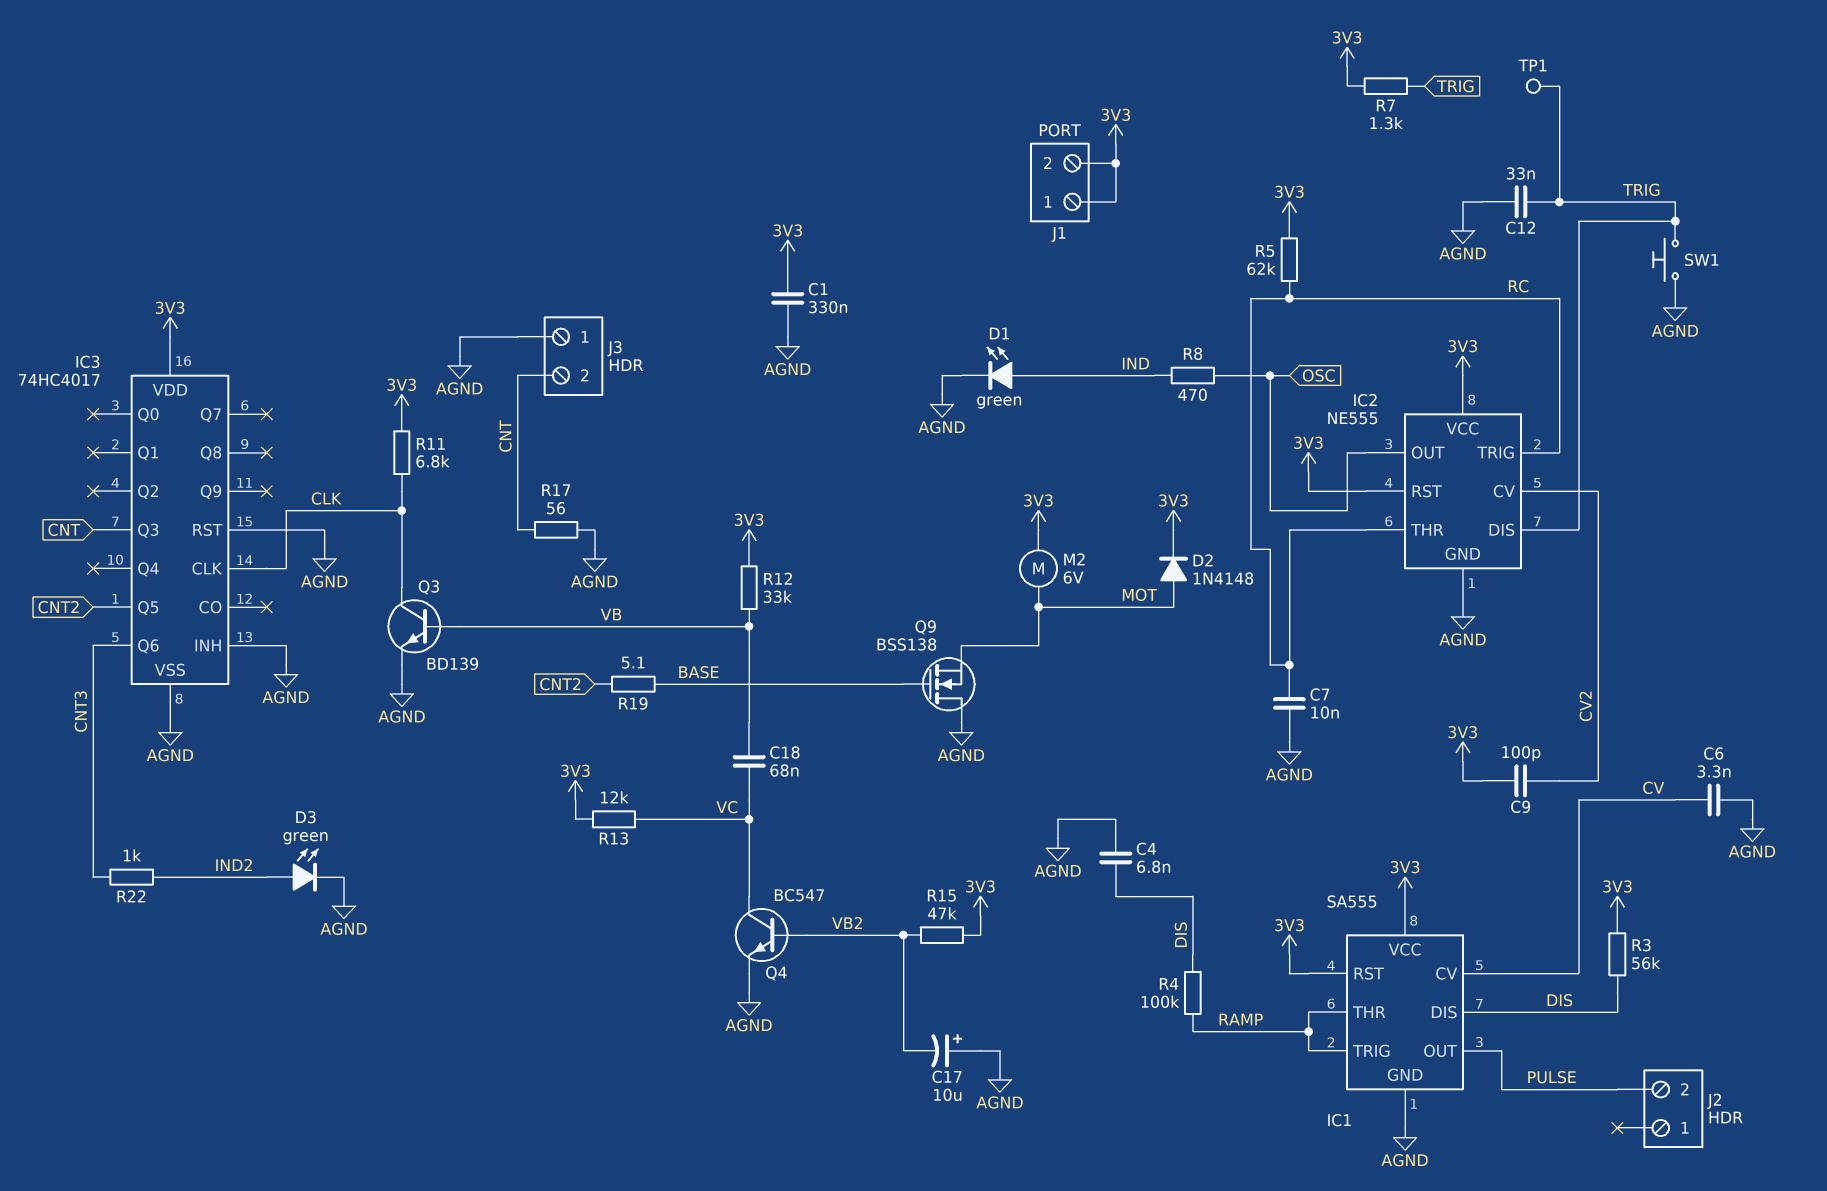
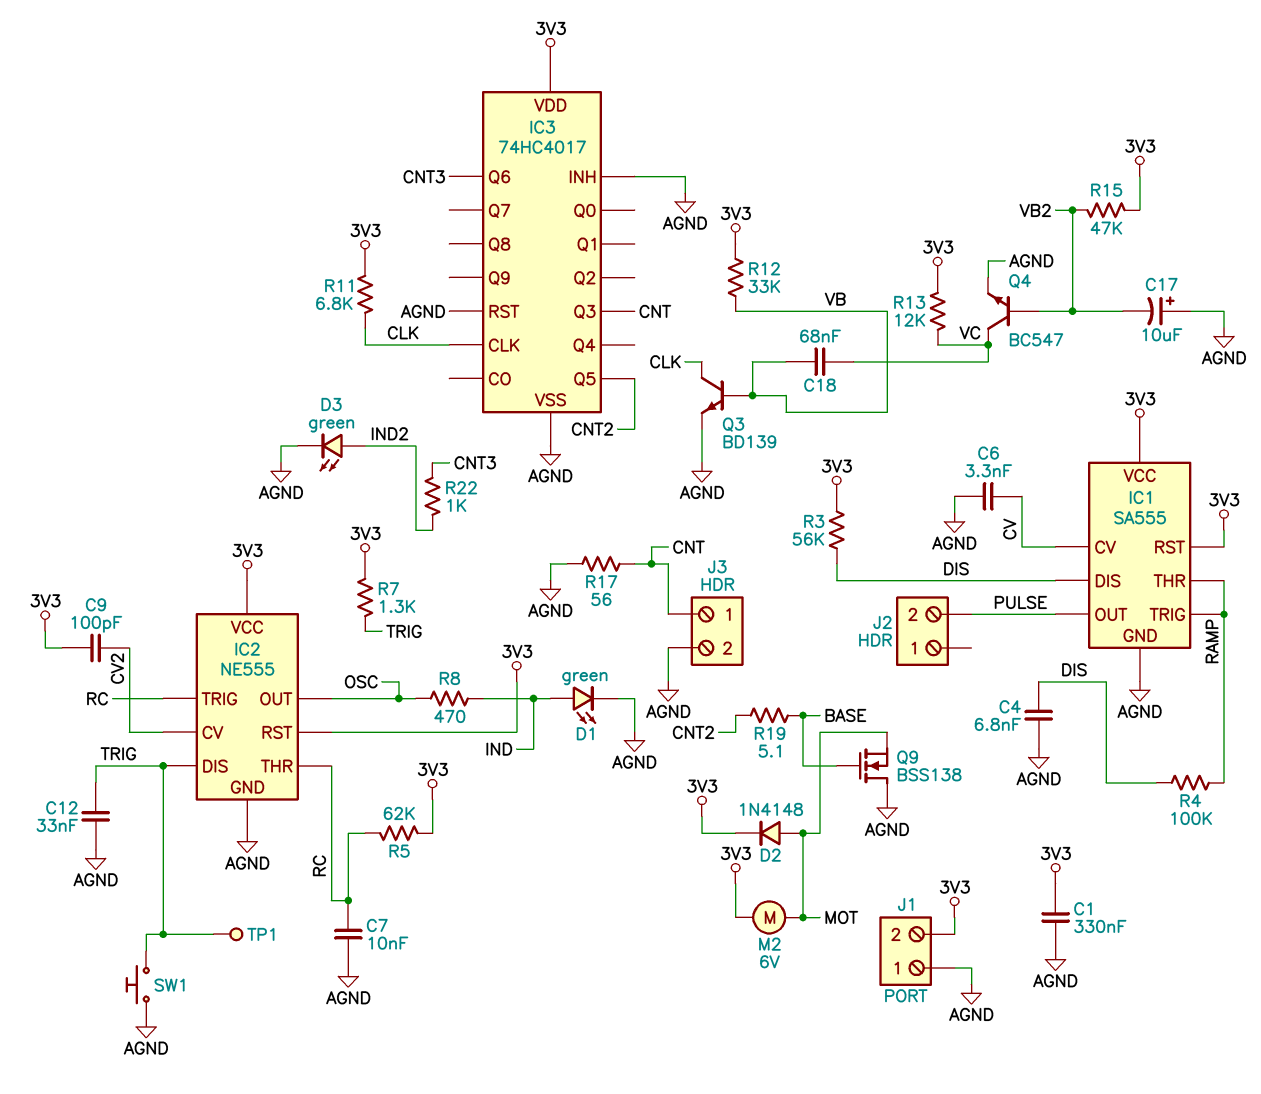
J1 pin 1: 3V3 -> AGND
J3 pin 1: AGND -> CNT
J3 pin 2: CNT -> AGND

